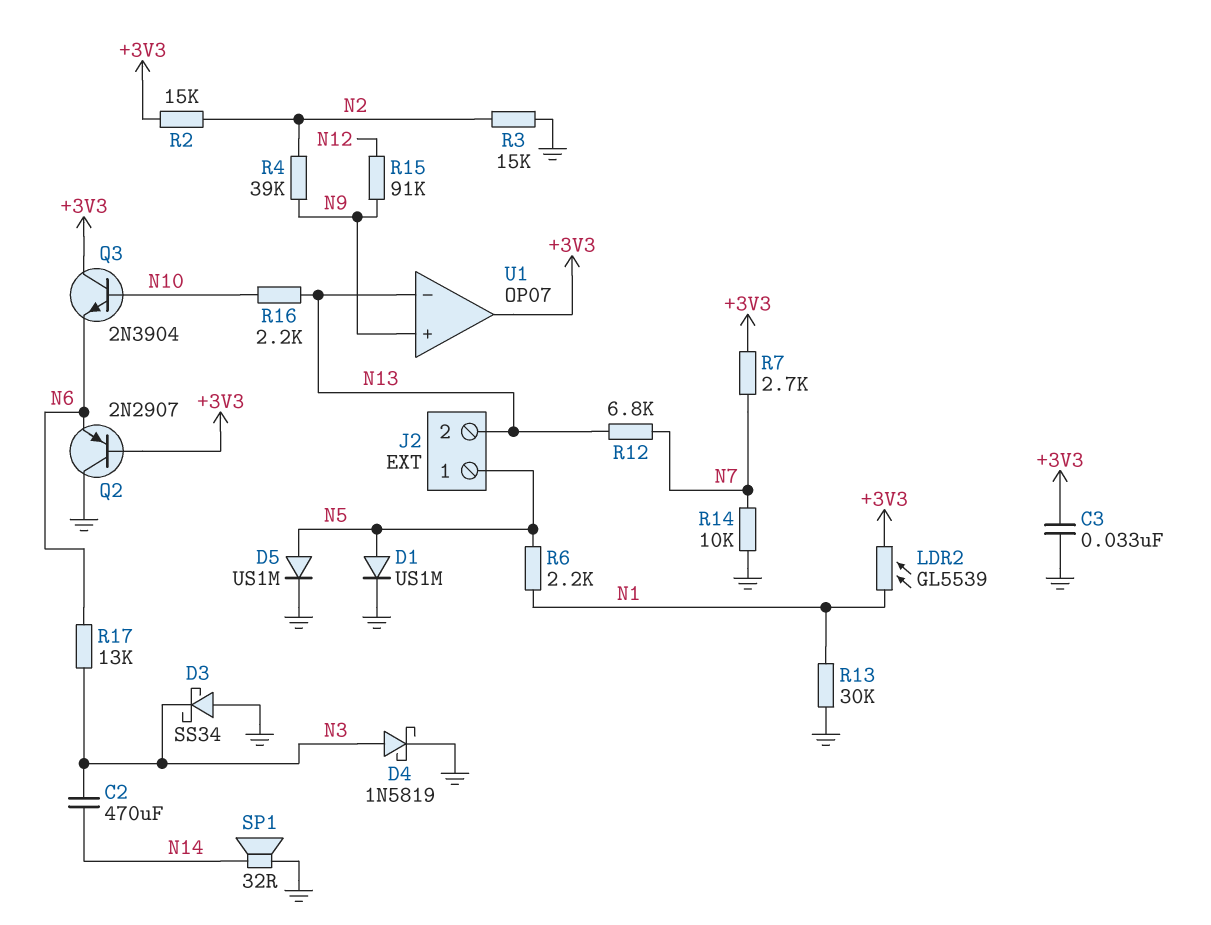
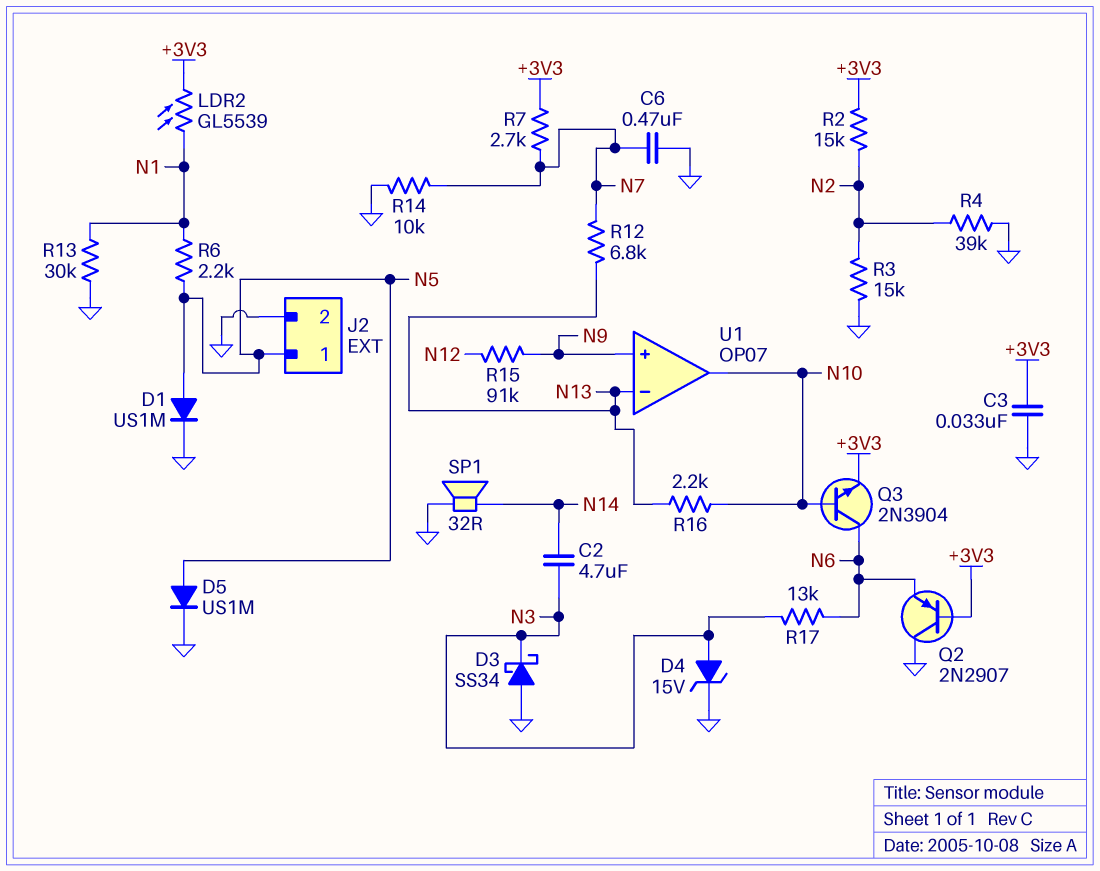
C2: 470uF (N3, N14) -> 4.7uF (N3, N14)
C6: none -> 470nF (GND, N7)
D4: schottky 1N5819 (A N3, K GND) -> zener 15V (A N3, K GND)
J2 pin 2: N13 -> GND
Q3: NPN 2N3904 (B N10, C +3V3, E N6) -> NPN 2N3904 (B N10, C N6, E +3V3)
R4: 39k (N2, N9) -> 39k (GND, N2)
U1 pin out: +3V3 -> N10

